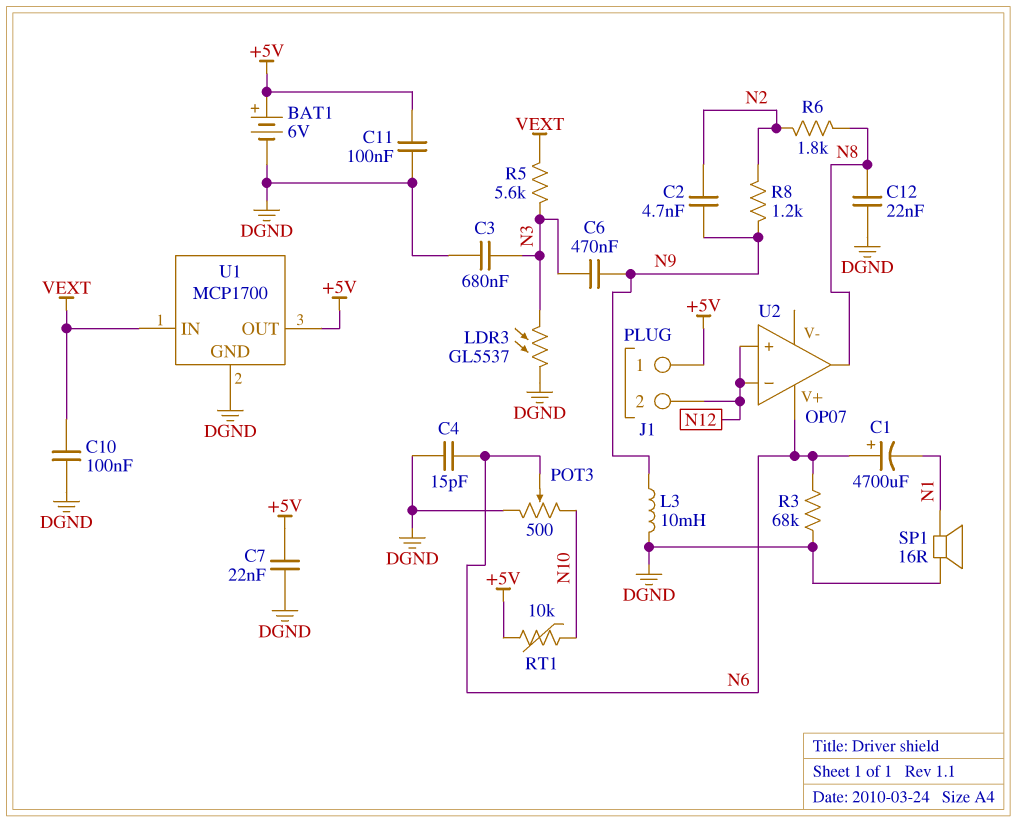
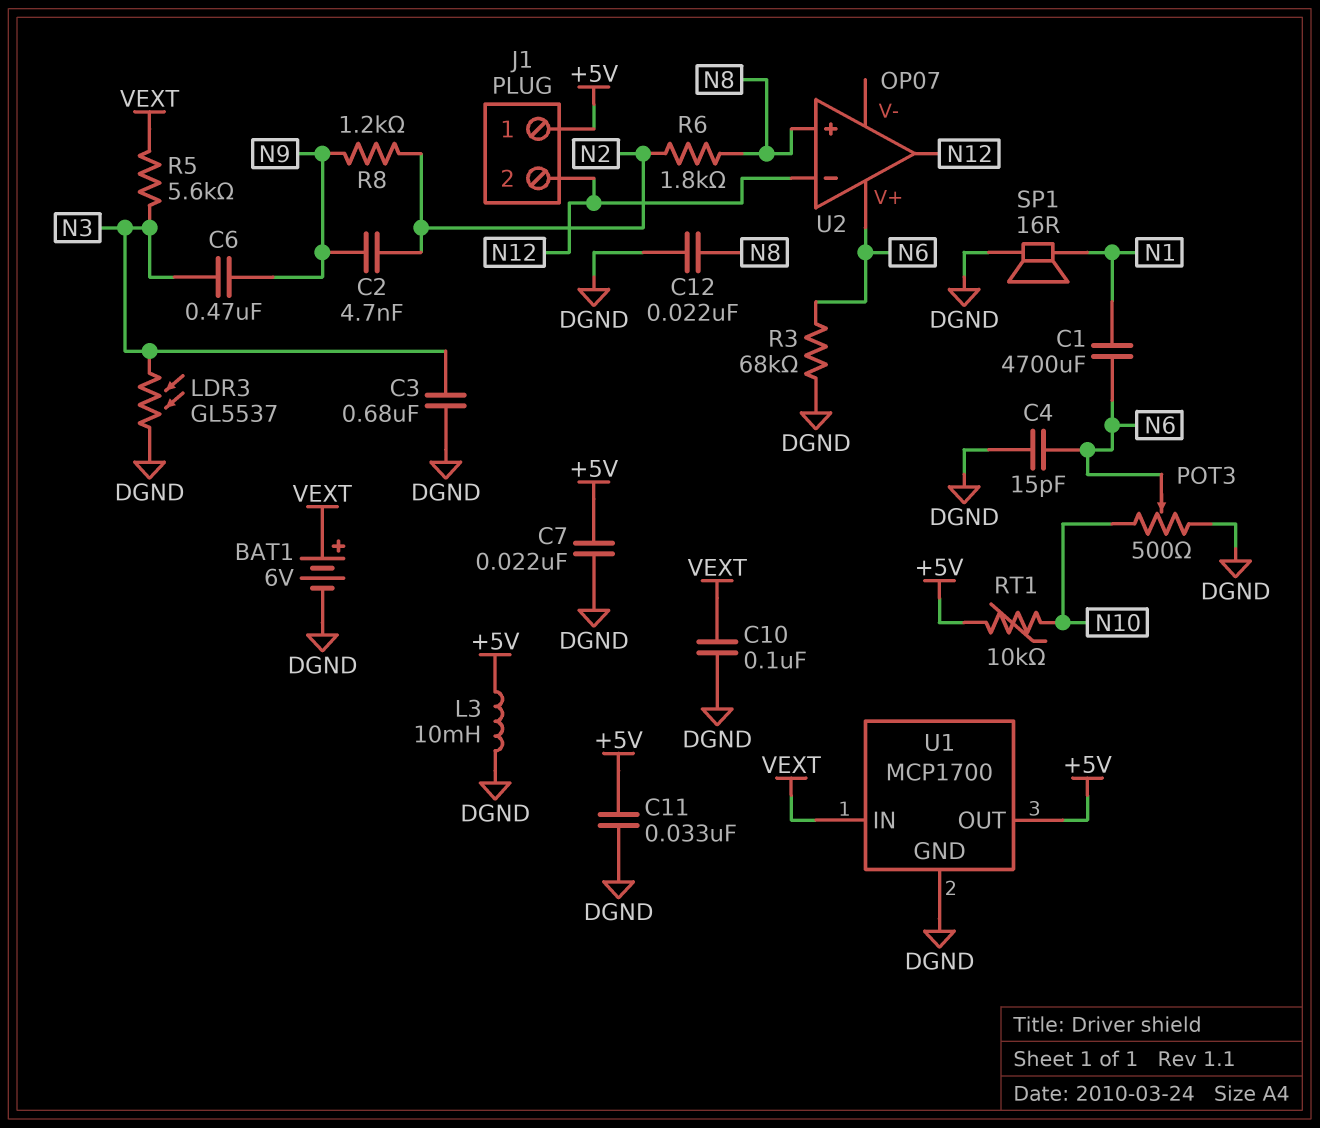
BAT1: 6V (plus +5V, minus DGND) -> 6V (plus VEXT, minus DGND)
C1: 4700uF (plus N6, minus N1) -> 4700uF (N1, N6)
C11: 100nF (+5V, DGND) -> 33nF (+5V, DGND)
L3: 10mH (DGND, N9) -> 10mH (+5V, DGND)
U2 pin in+: N12 -> N8
U2 pin out: N8 -> N12

